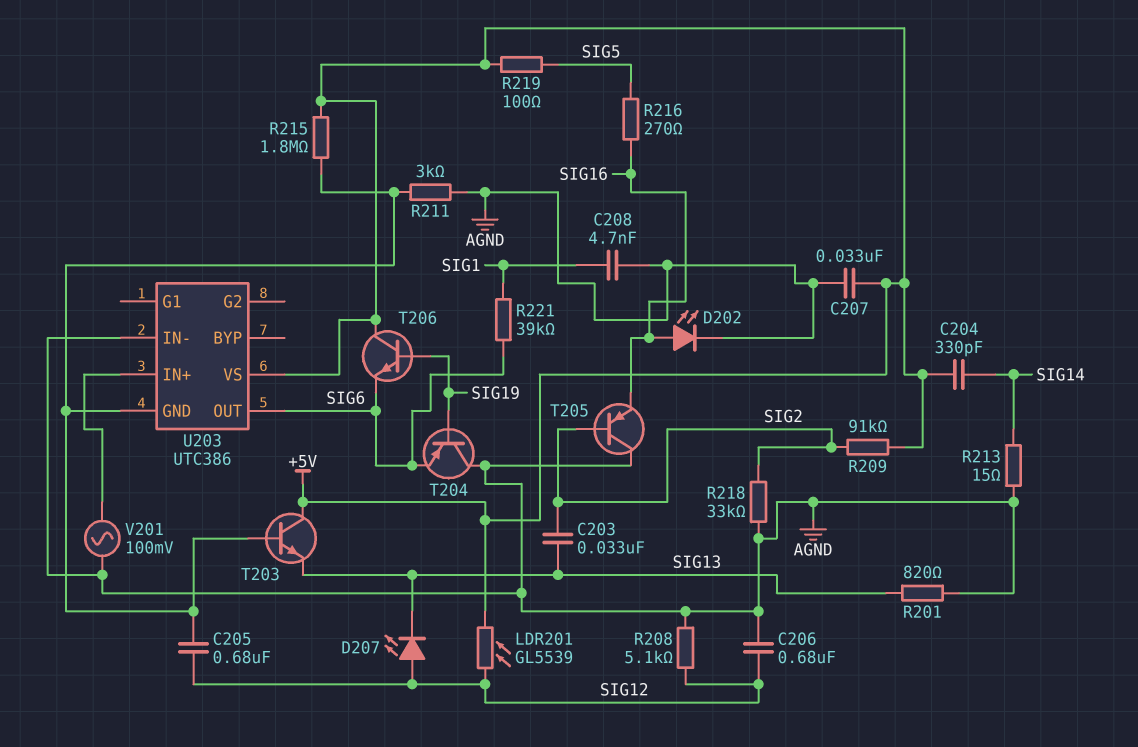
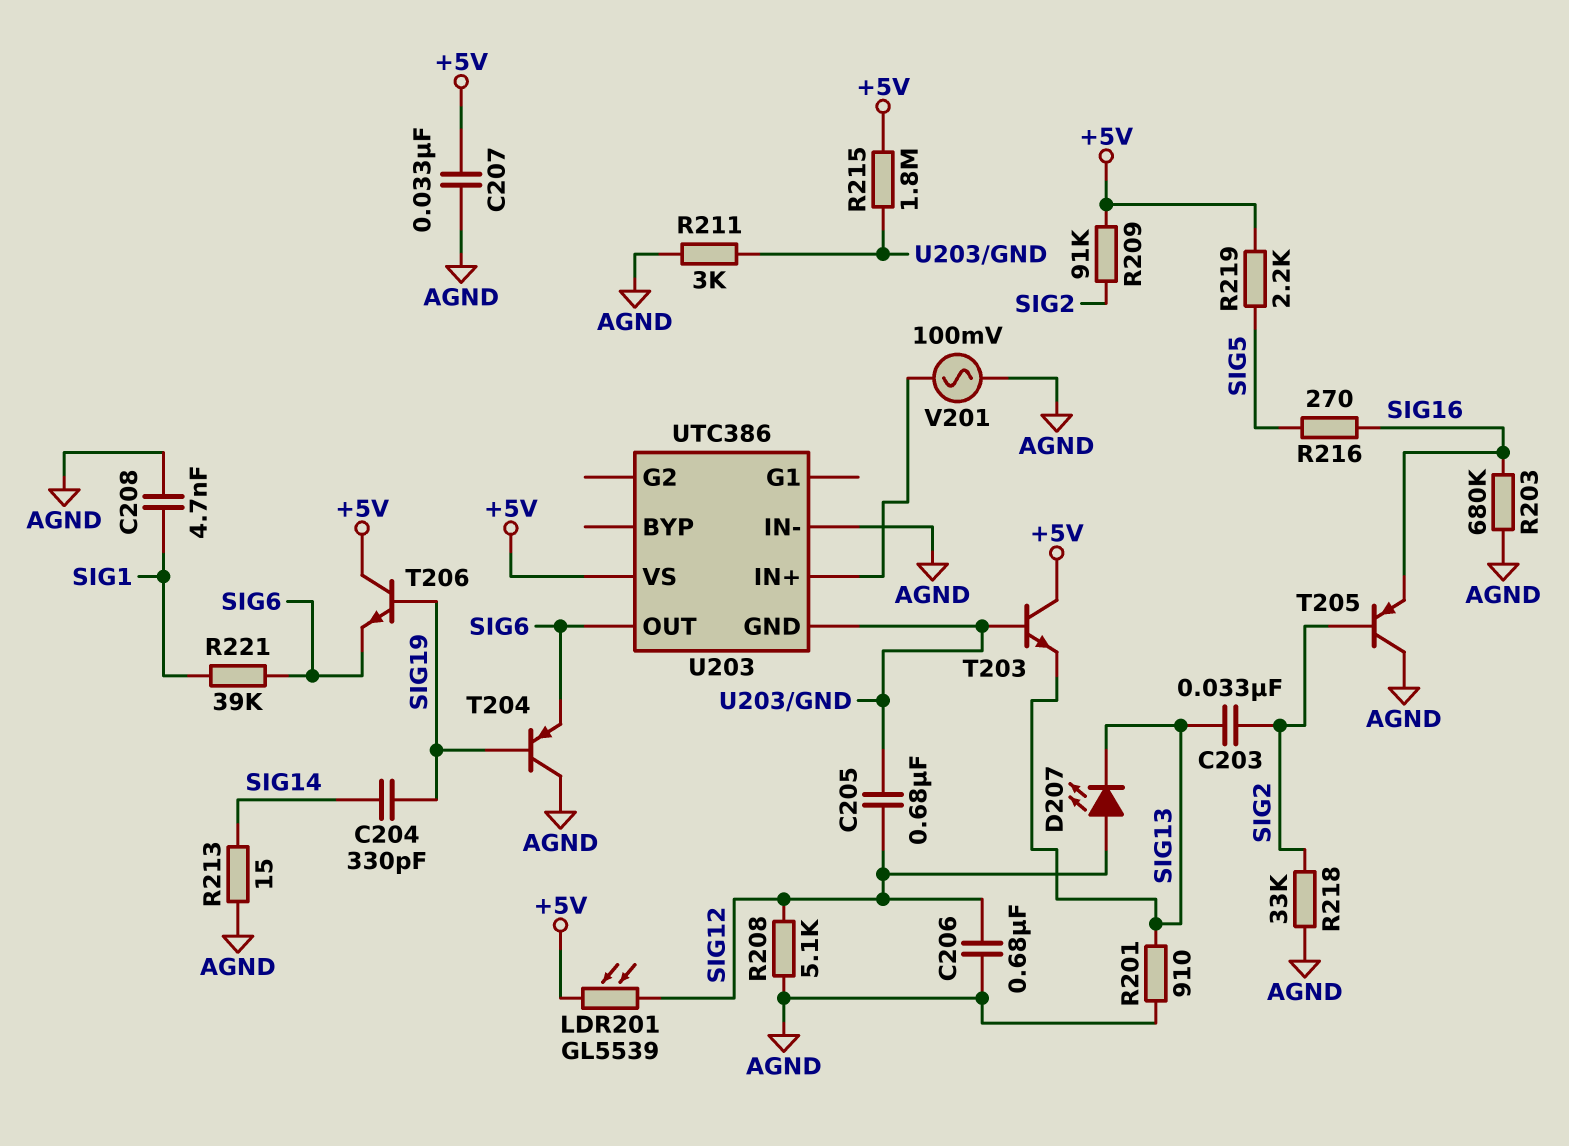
C204: 330pF (+5V, SIG14) -> 330pF (SIG14, SIG19)
D202: LED (A SIG16, K AGND) -> none
R201: 820 (AGND, SIG13) -> 910 (AGND, SIG13)
R203: none -> 680k (AGND, SIG16)
R219: 100 (+5V, SIG5) -> 2.2k (+5V, SIG5)

